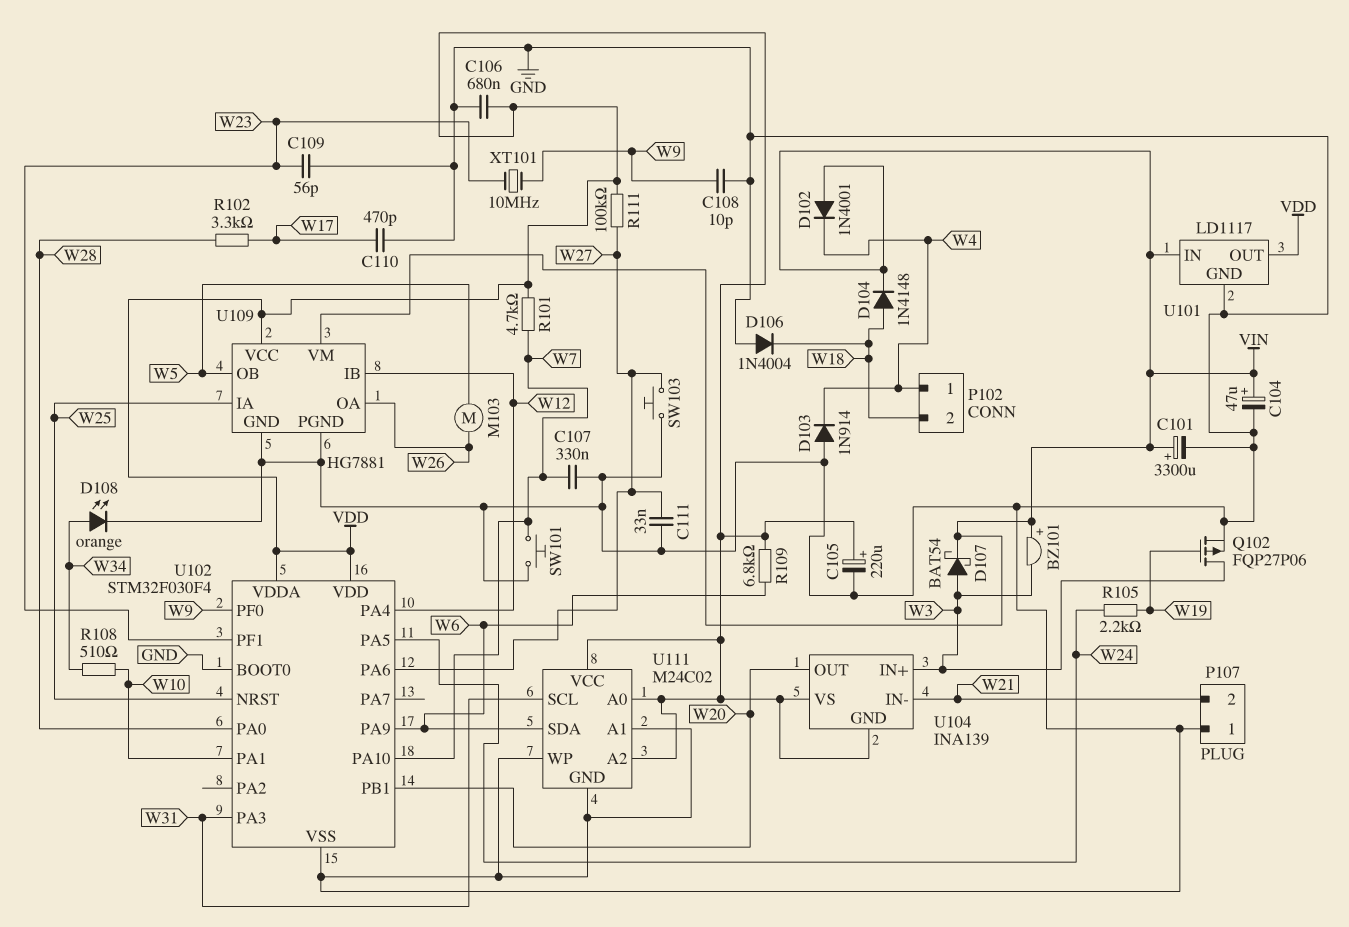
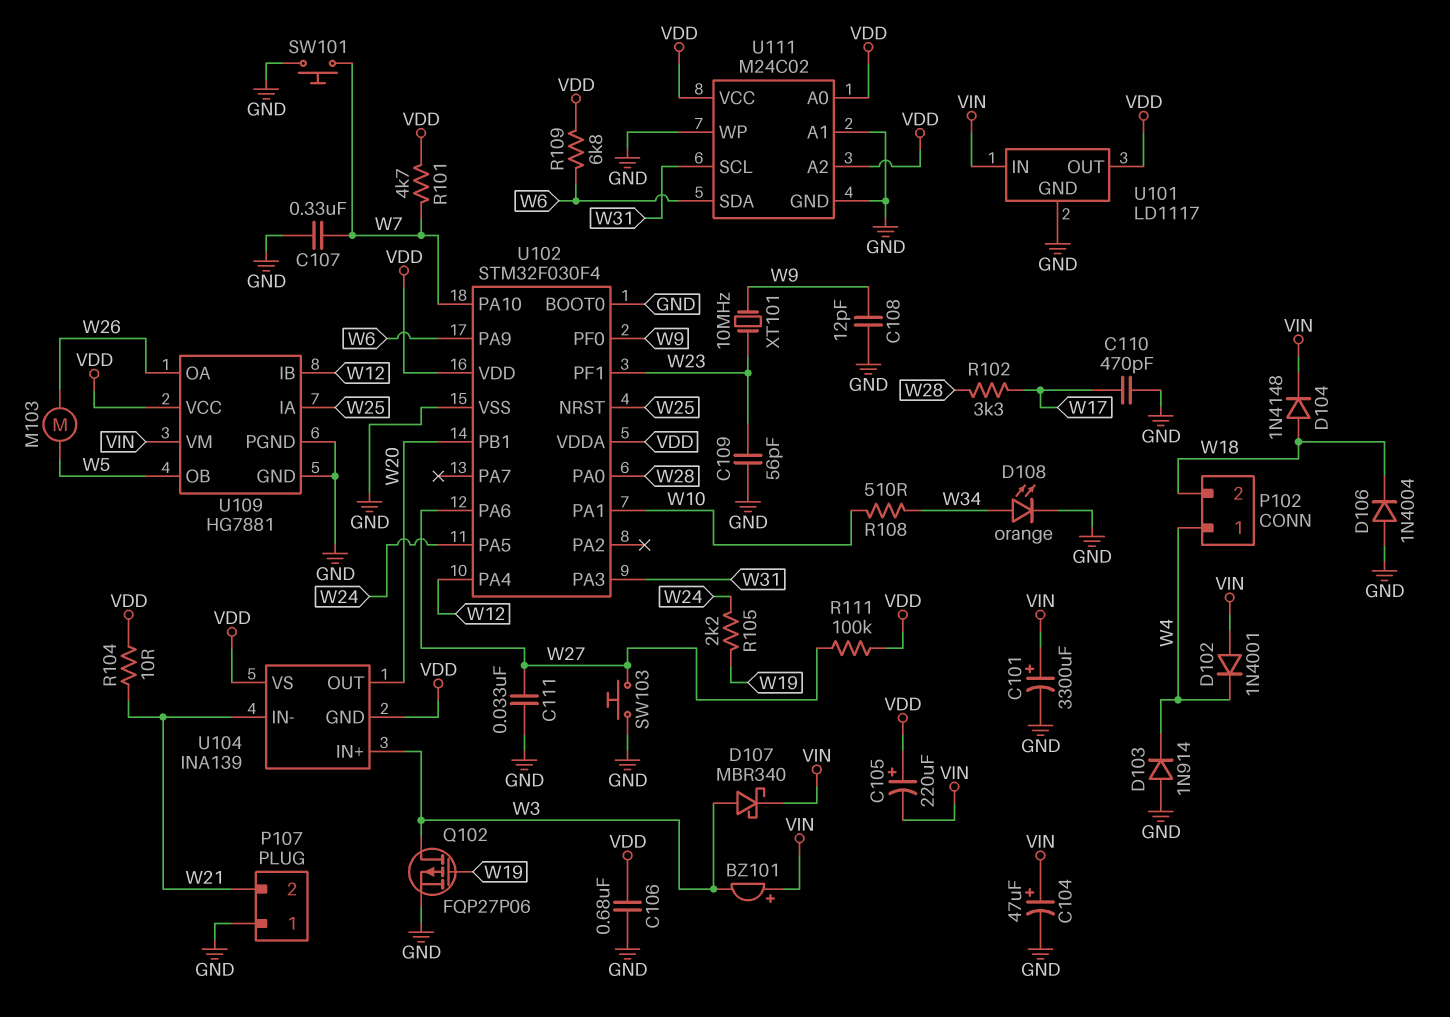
C105: 220uF (plus VDD, minus GND) -> 220uF (plus VDD, minus VIN)
C108: 10pF (GND, W9) -> 12pF (GND, W9)
D107: schottky BAT54 (A W3, K VIN) -> schottky MBR340 (A W3, K VIN)
R104: none -> 10 (VDD, W21)

